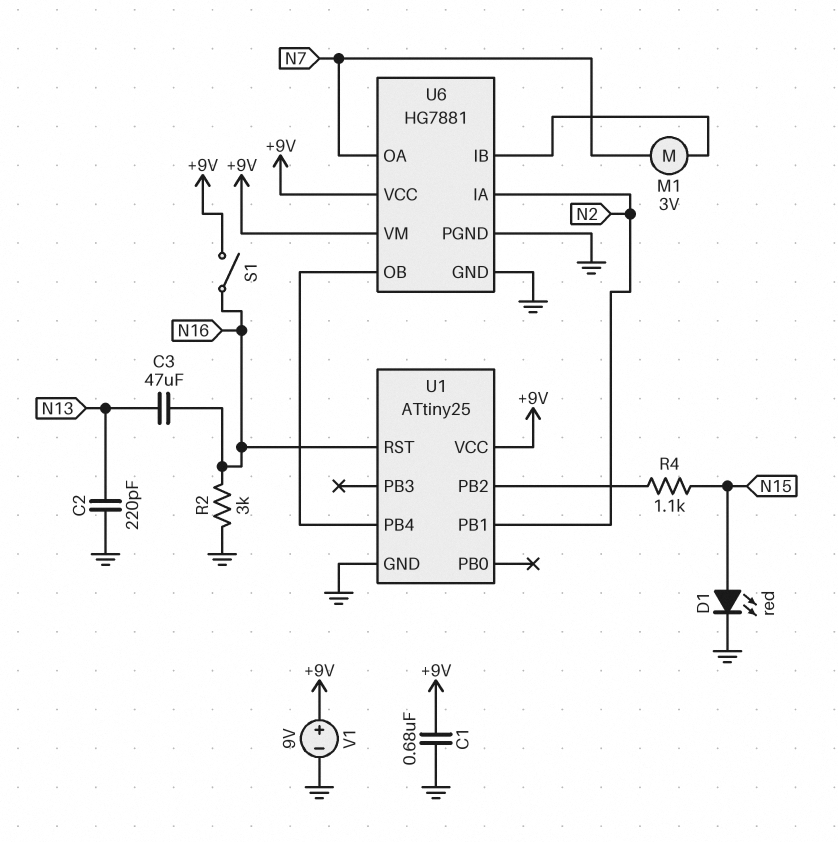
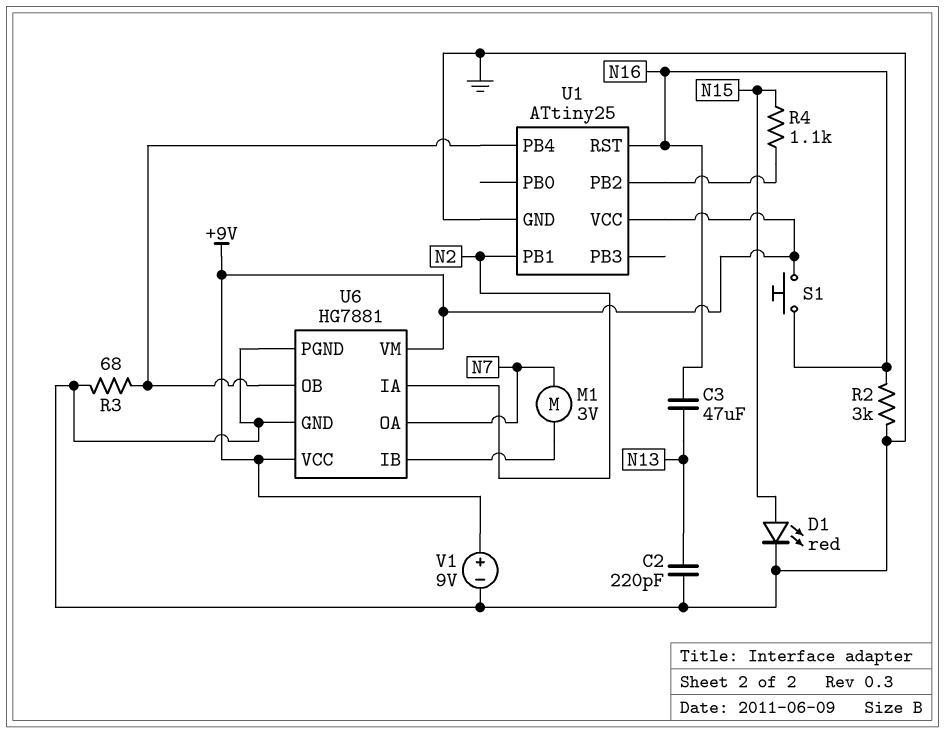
C1: 680nF (+9V, GND) -> none
R3: none -> 68 (GND, U1/PB4)
S1: switch (+9V, N16) -> button (+9V, N16)

